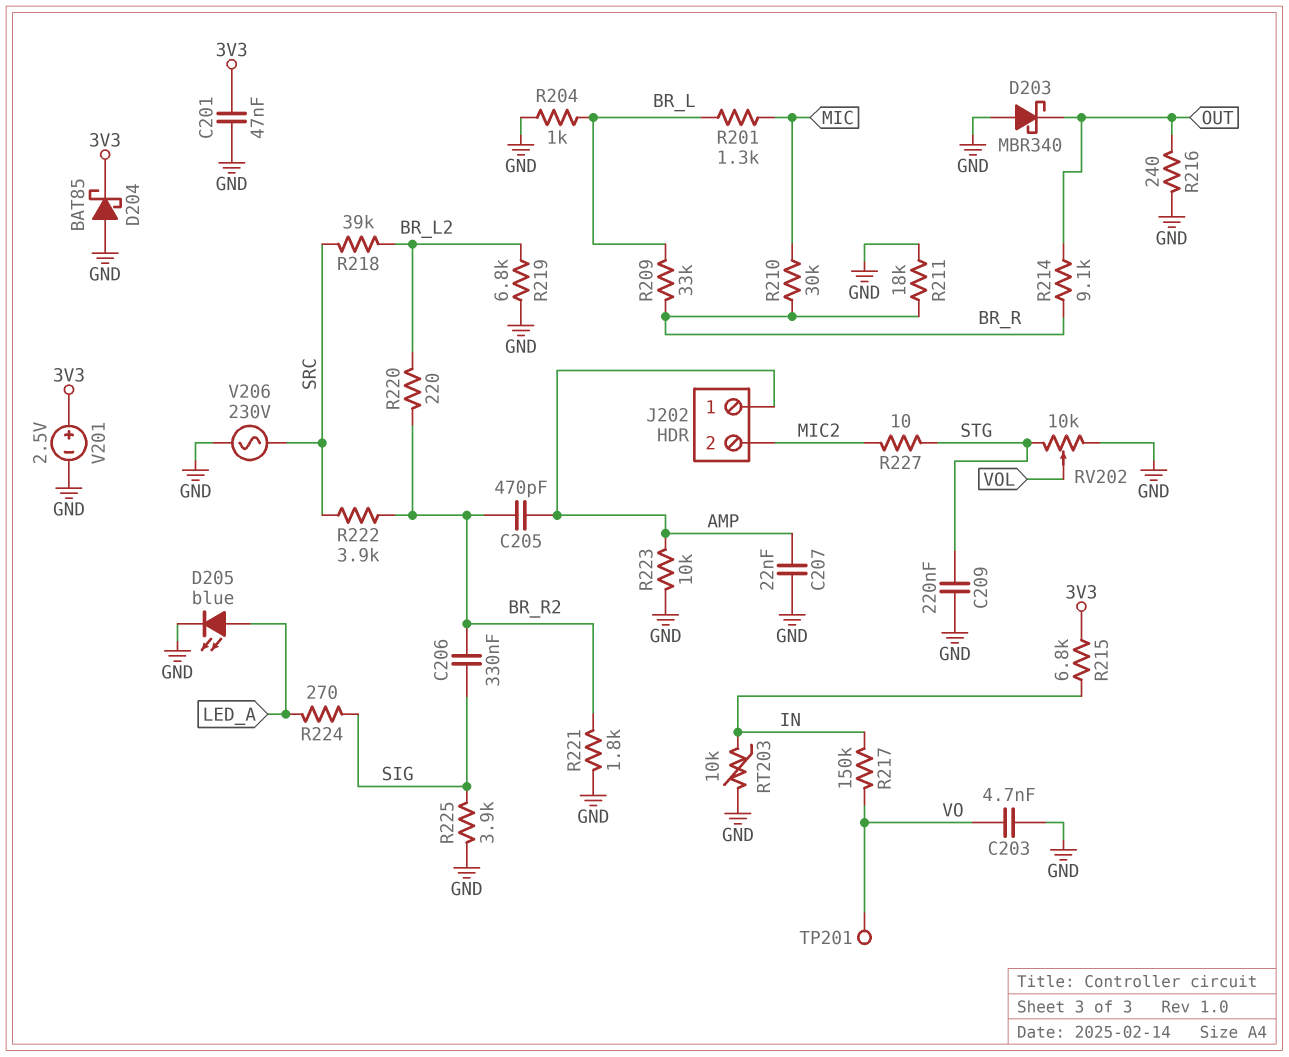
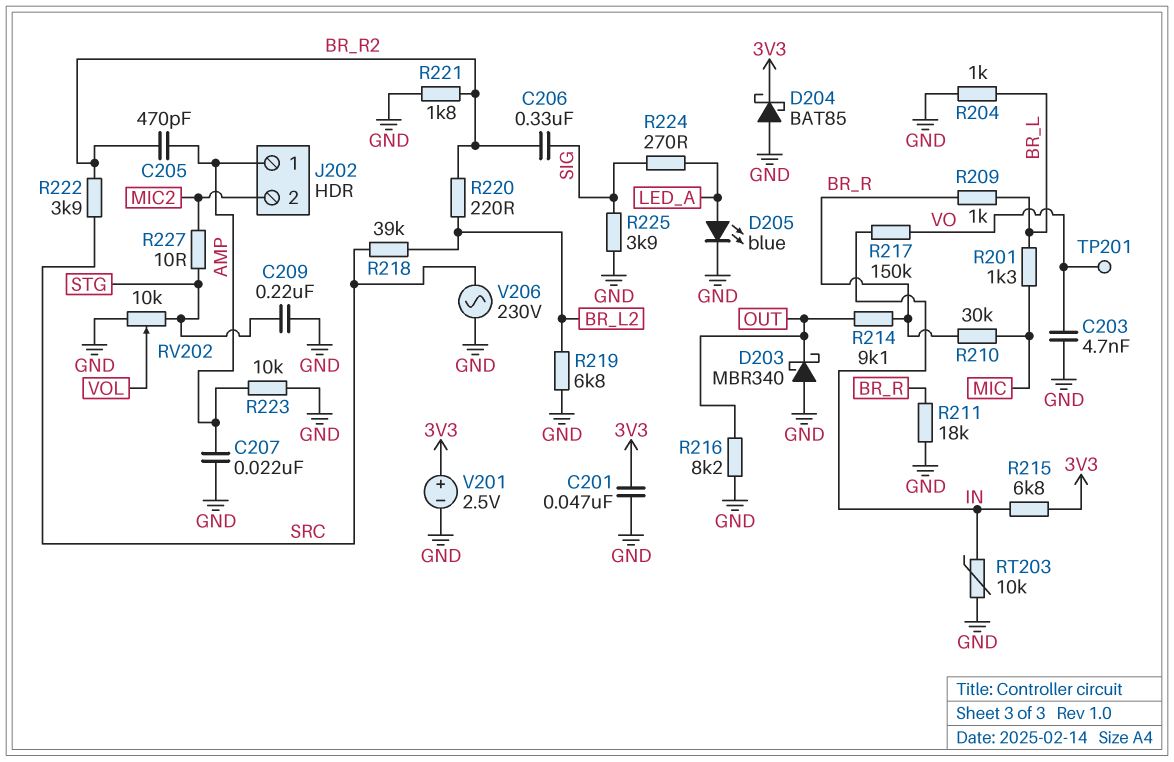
R209: 33k (BR_L, BR_R) -> 1k (BR_L, BR_R)
R216: 240 (GND, OUT) -> 8.2k (GND, OUT)

